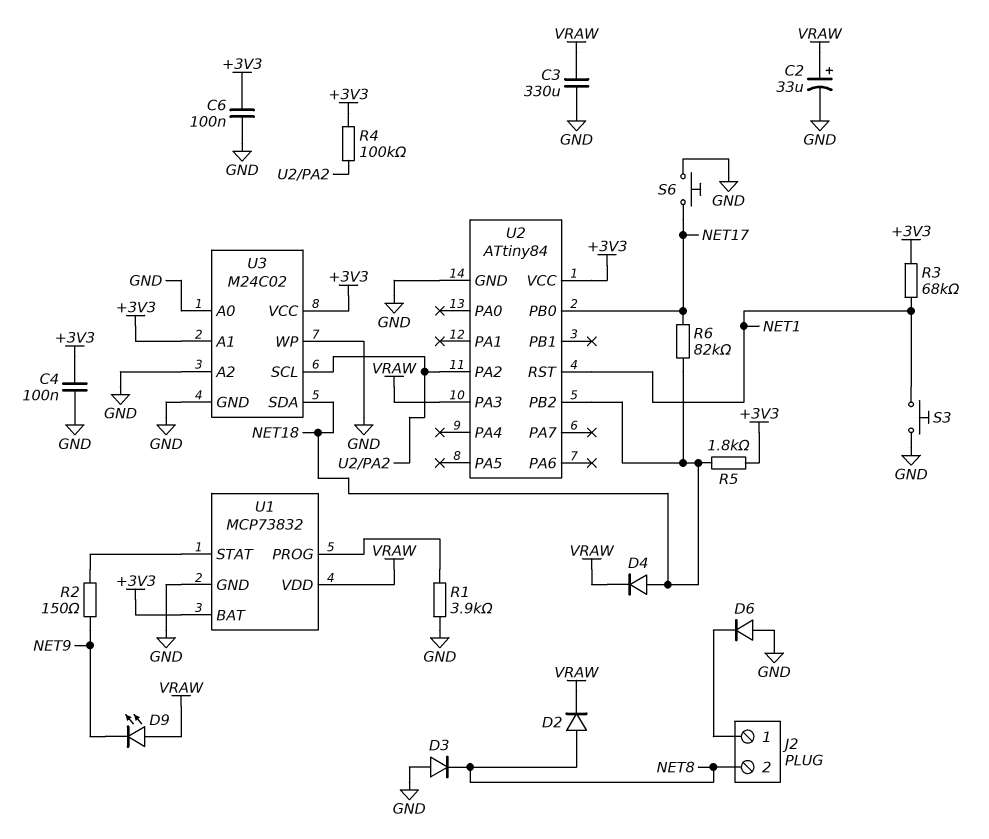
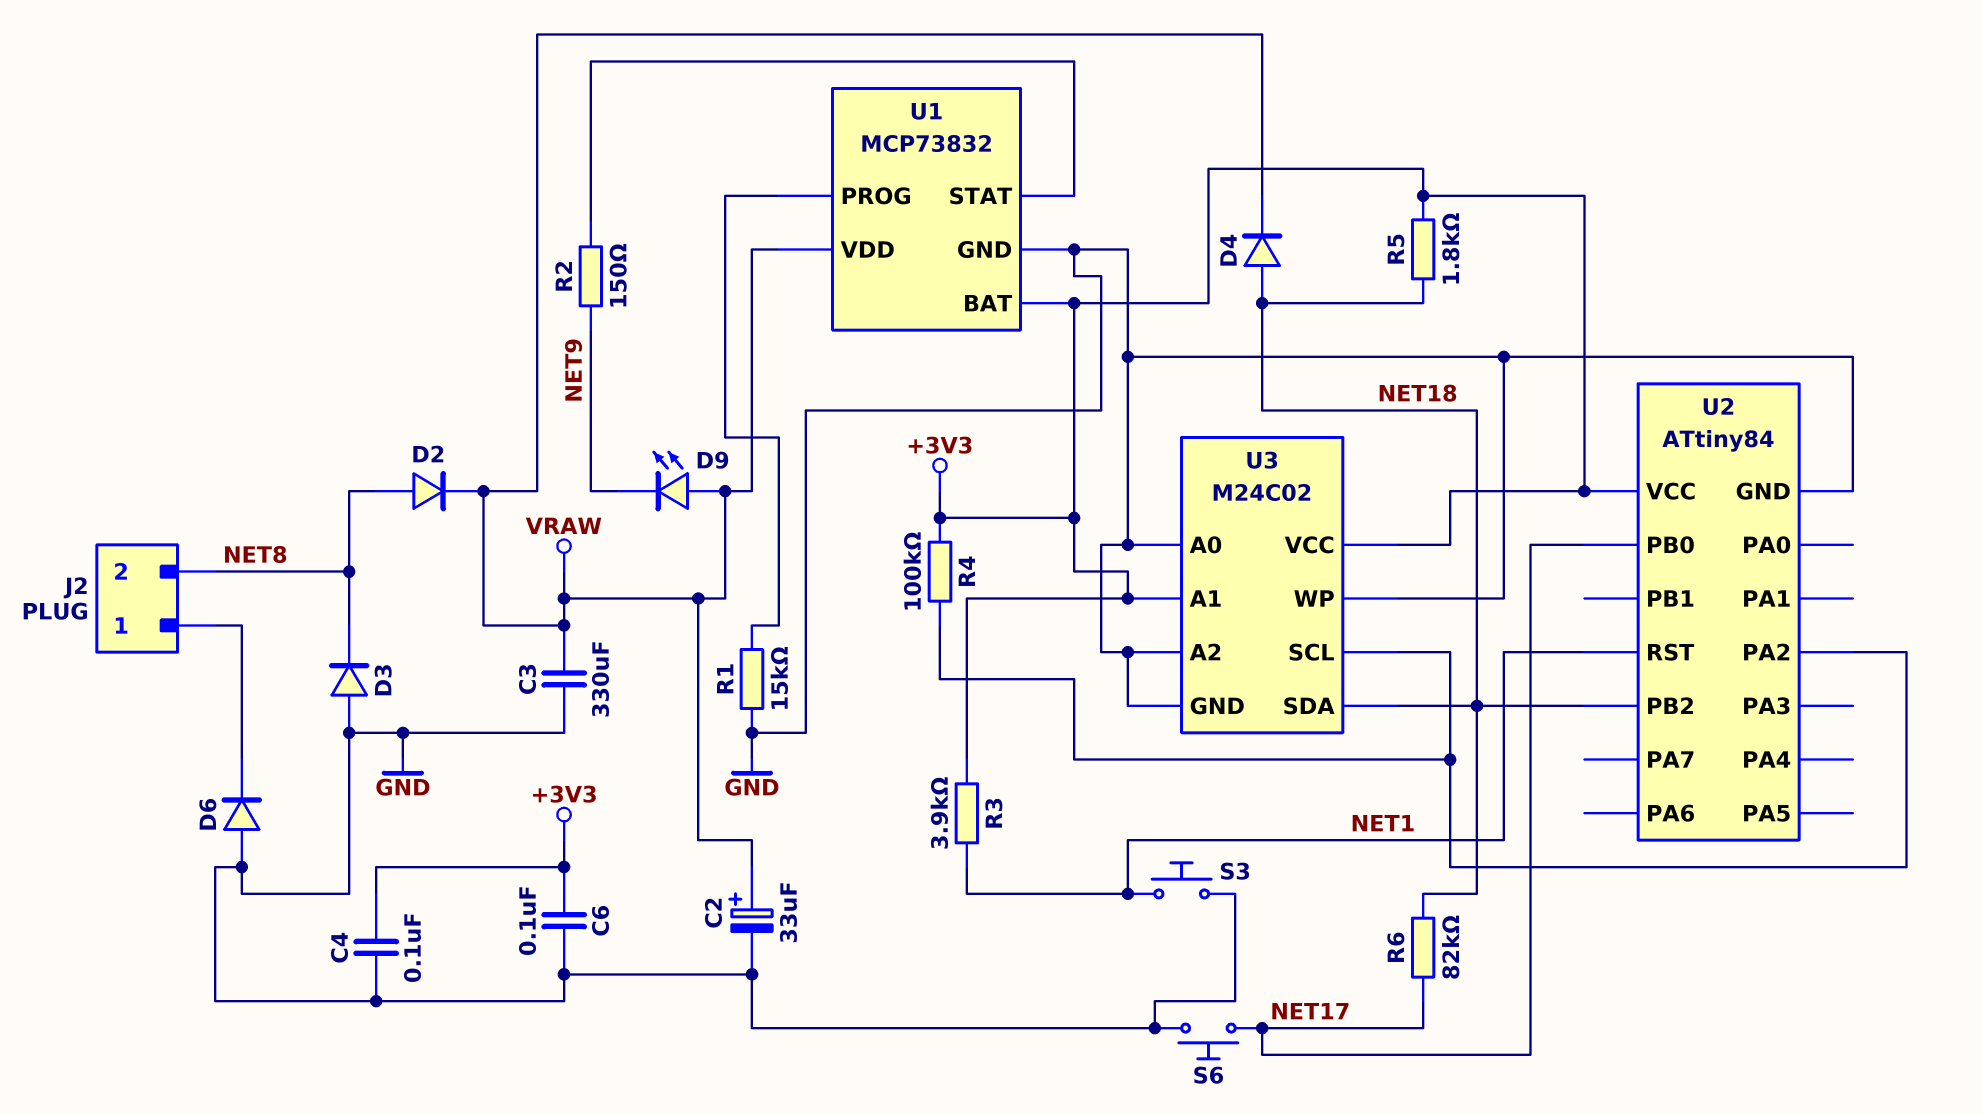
R1: 3.9k (GND, U1/PROG) -> 15k (GND, U1/PROG)
R3: 68k (+3V3, NET1) -> 3.9k (+3V3, NET1)
U2 pin PA3: VRAW -> none

